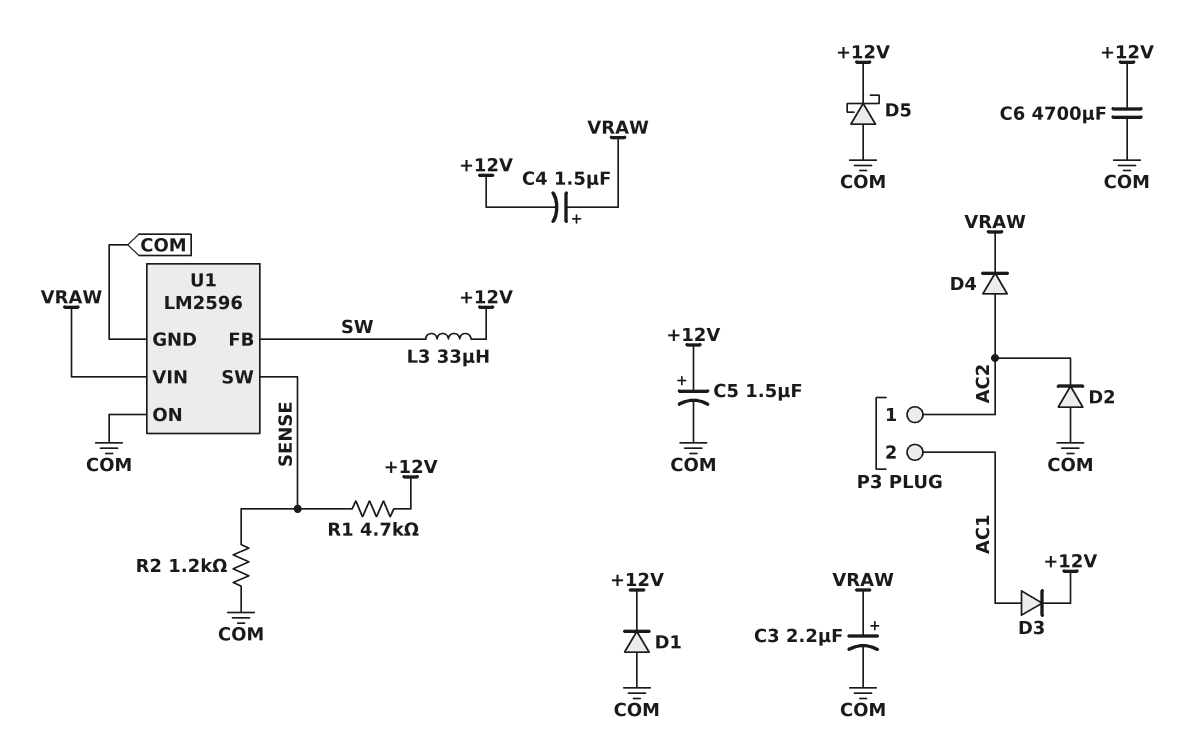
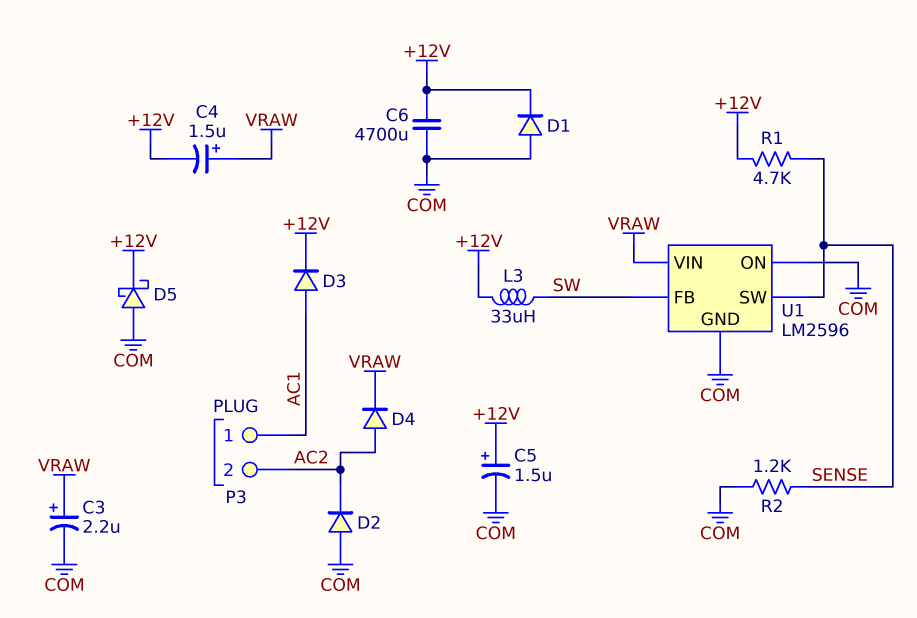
P3 pin 1: AC2 -> AC1
P3 pin 2: AC1 -> AC2

